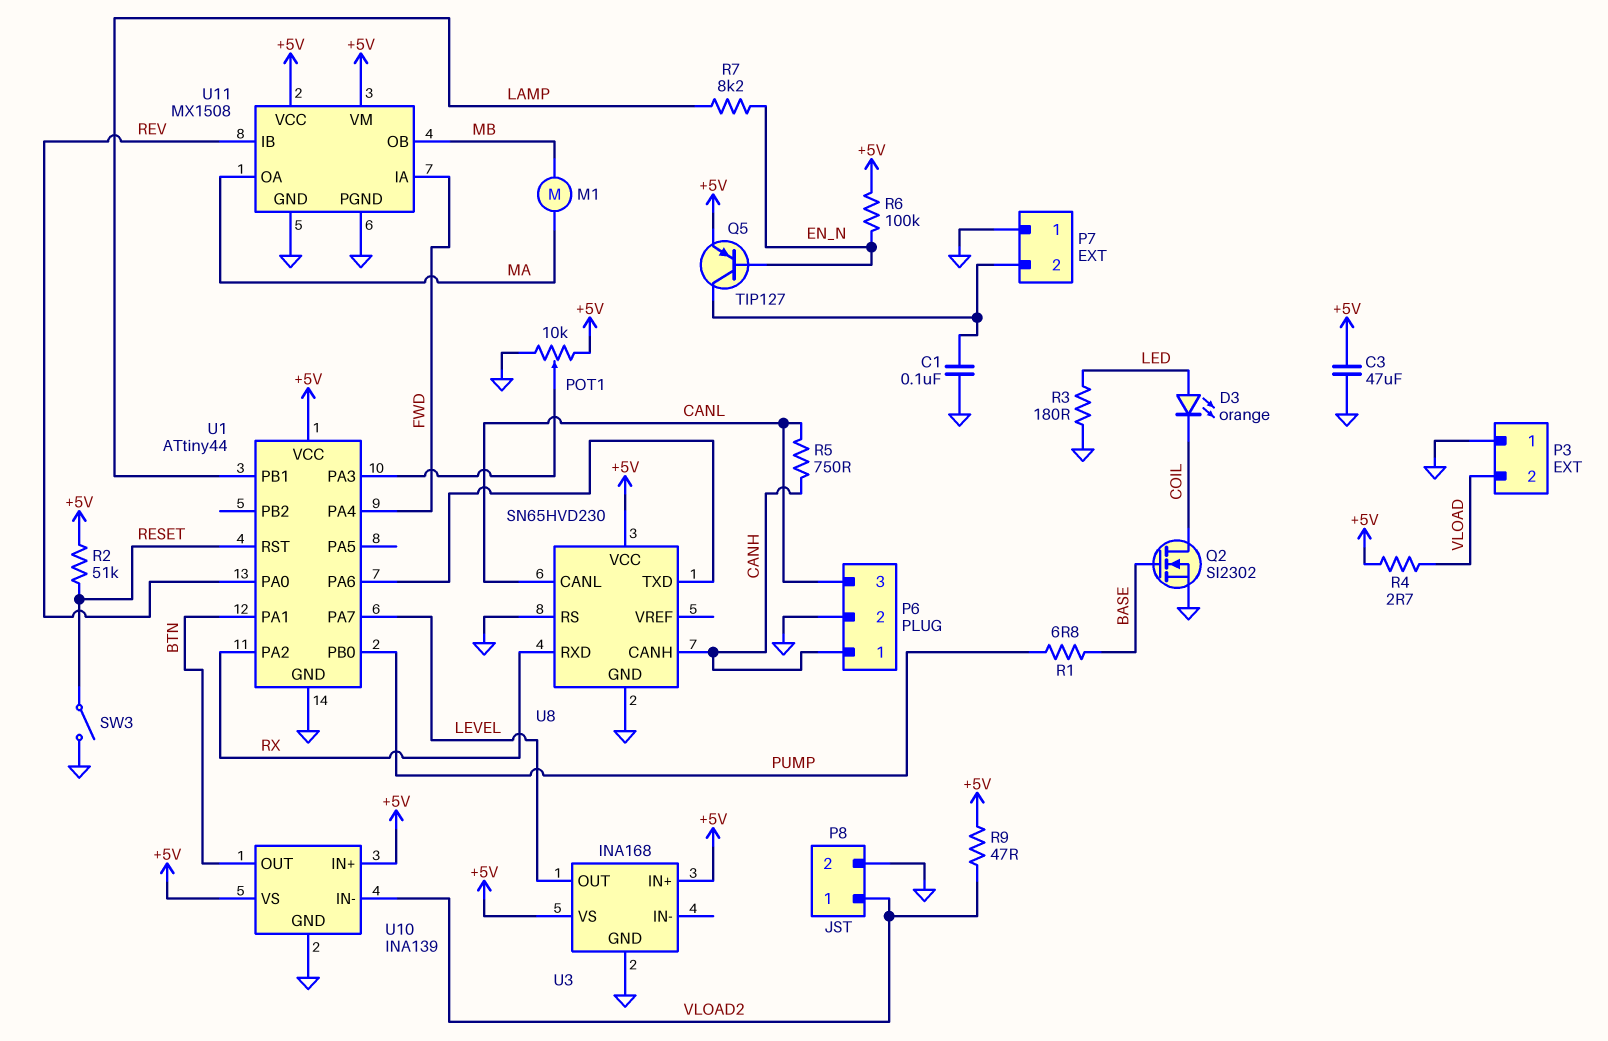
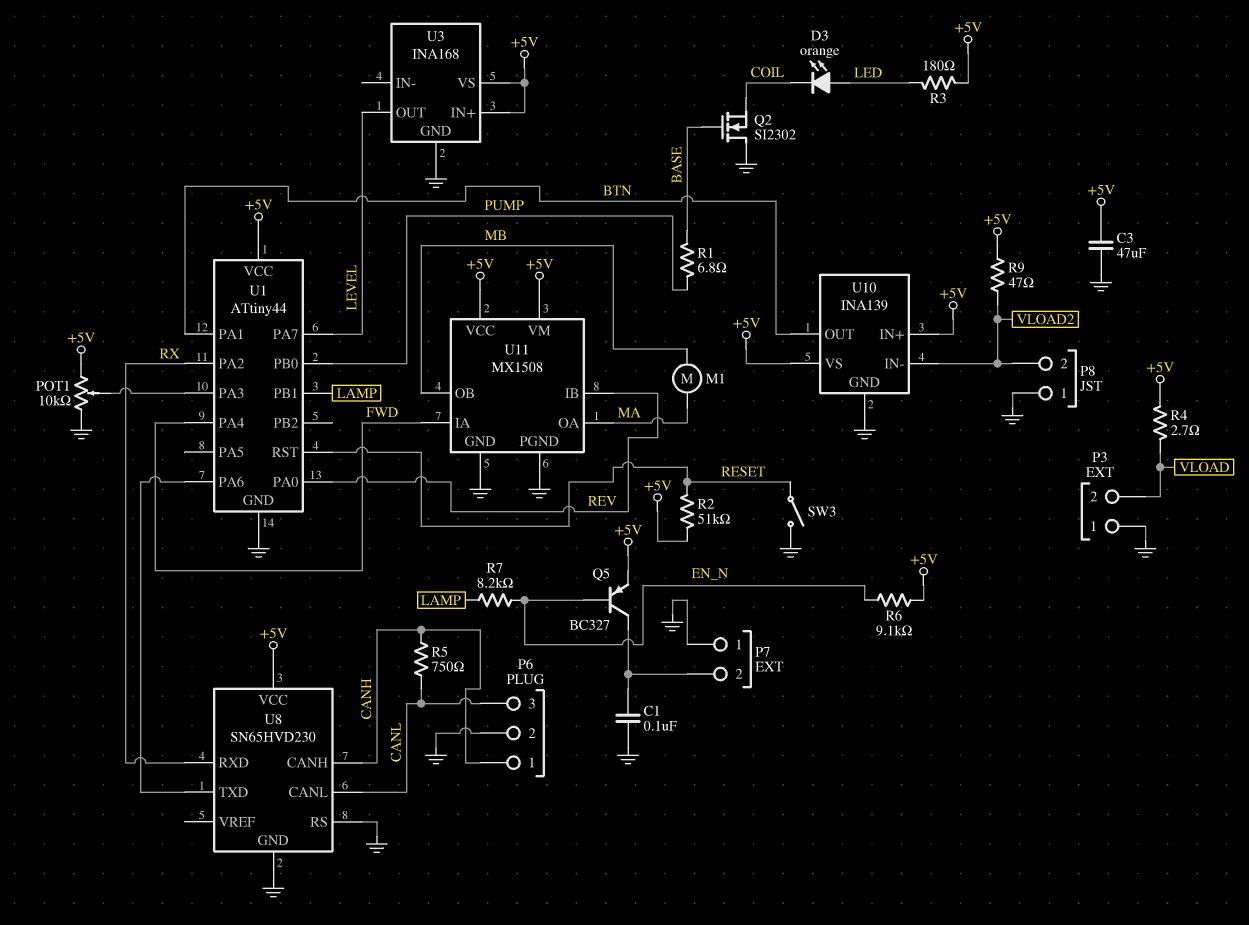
P8 pin 1: VLOAD2 -> GND
P8 pin 2: GND -> VLOAD2
Q2: NMOS SI2302 (G BASE, D COIL, S GND) -> NMOS SI2302 (G BASE, D GND, S COIL)
Q5: PNP TIP127 (B EN_N, C P7/2, E +5V) -> PNP BC327 (B EN_N, C P7/2, E +5V)
R3: 180 (GND, LED) -> 180 (+5V, LED)
R6: 100k (+5V, EN_N) -> 9.1k (+5V, EN_N)

